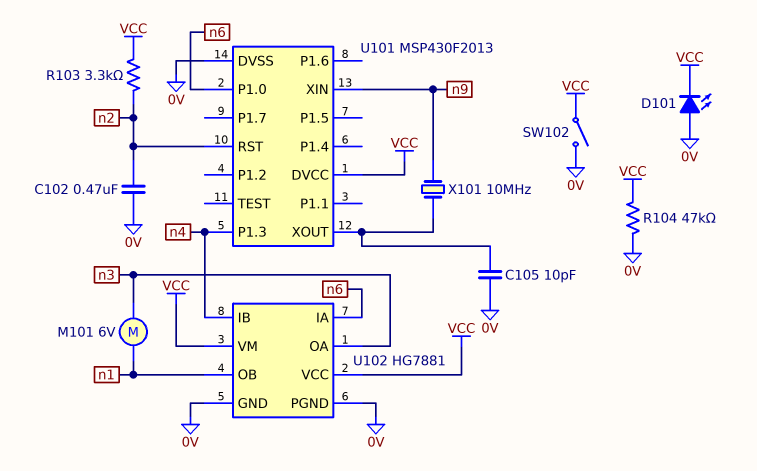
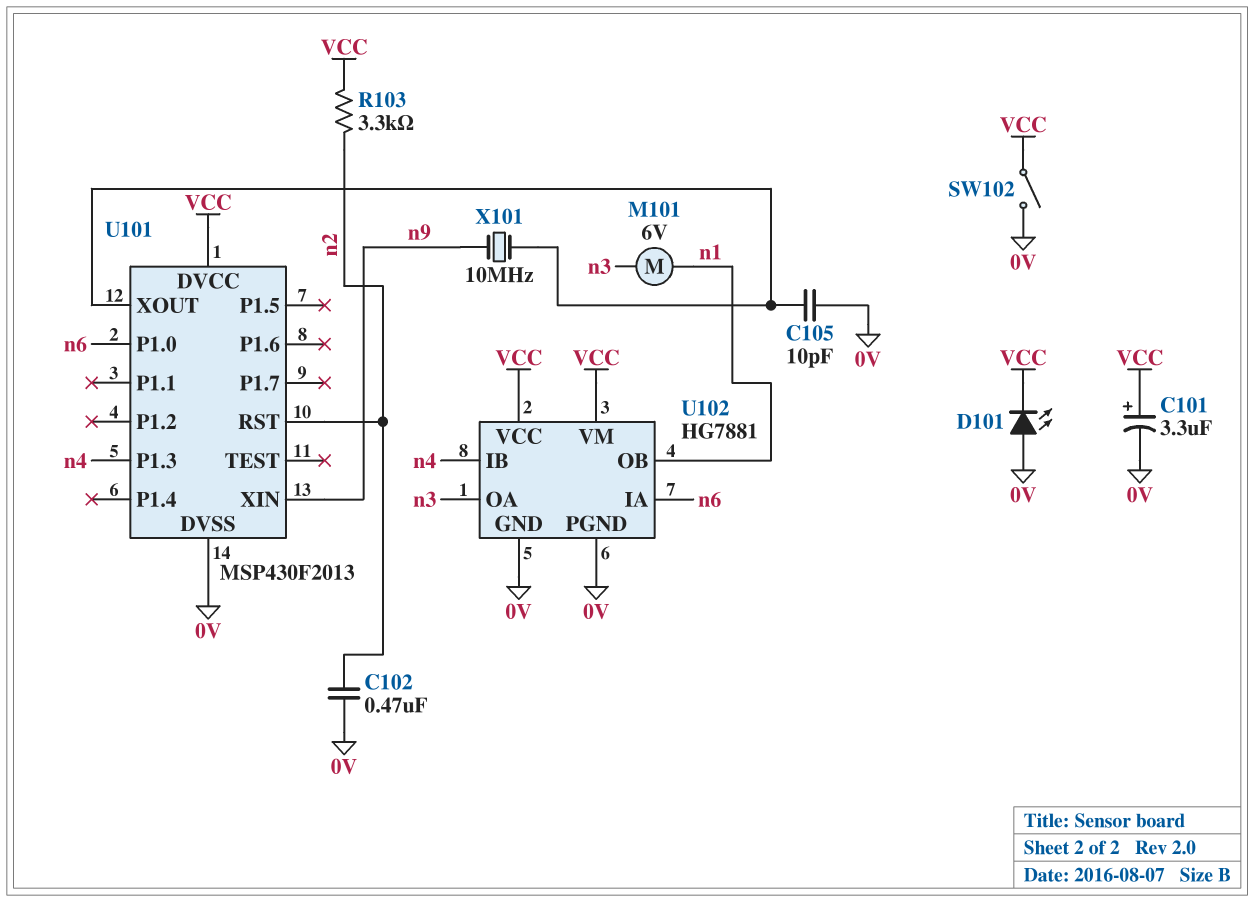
C101: none -> 3.3uF (plus VCC, minus 0V)
R104: 47k (0V, VCC) -> none

